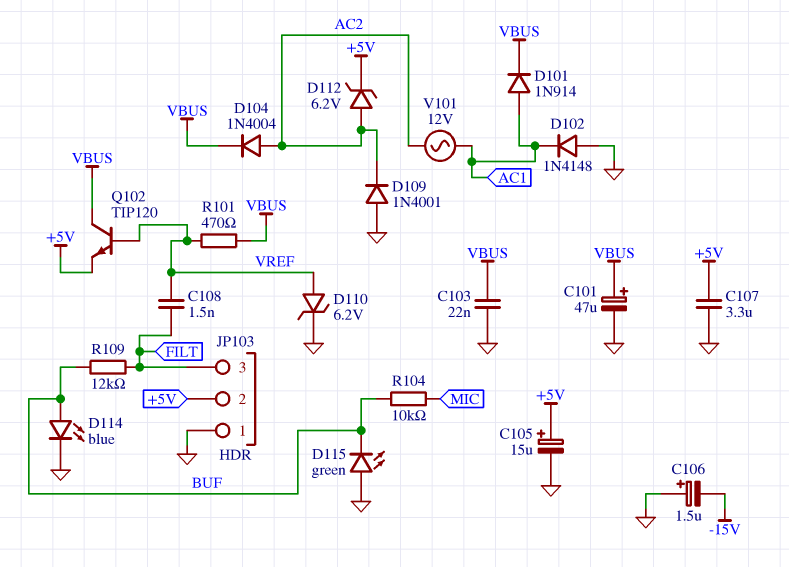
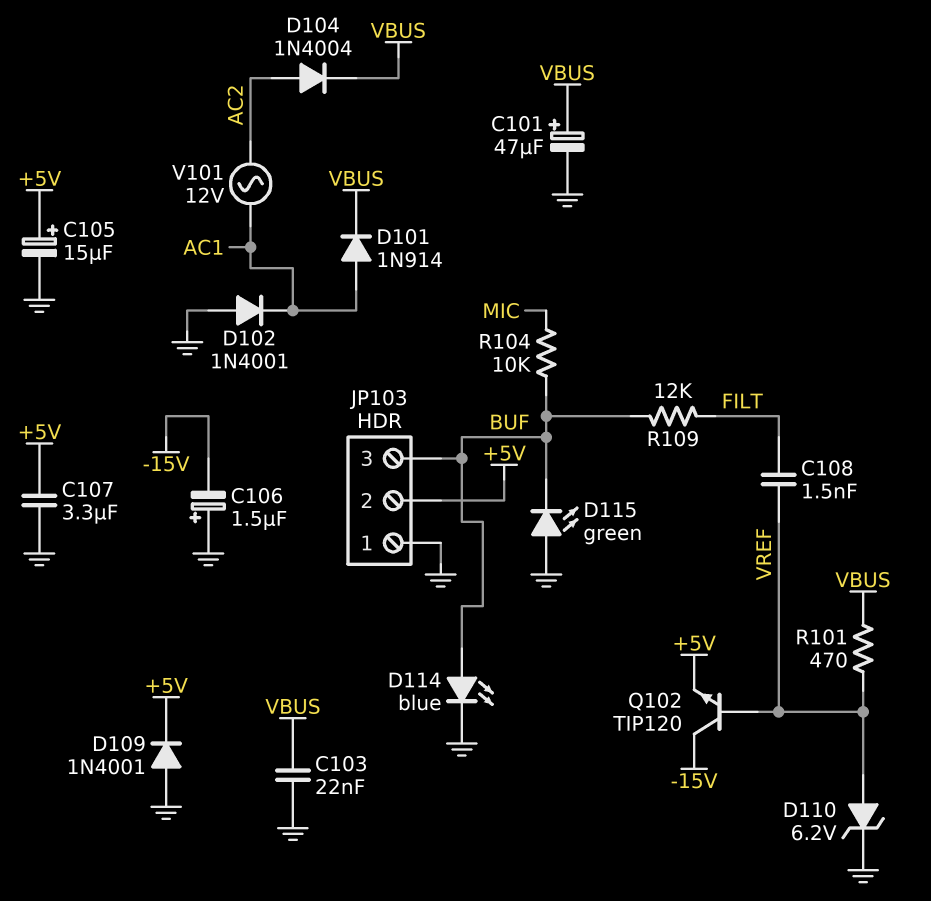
D102: diode 1N4148 (A GND, K AC1) -> diode 1N4001 (A GND, K AC1)
D109: diode 1N4001 (A GND, K AC2) -> diode 1N4001 (A GND, K +5V)
D112: zener 6.2V (A AC2, K +5V) -> none
JP103 pin 3: FILT -> BUF
Q102: NPN TIP120 (B VREF, C VBUS, E +5V) -> NPN TIP120 (B VREF, C -15V, E +5V)

